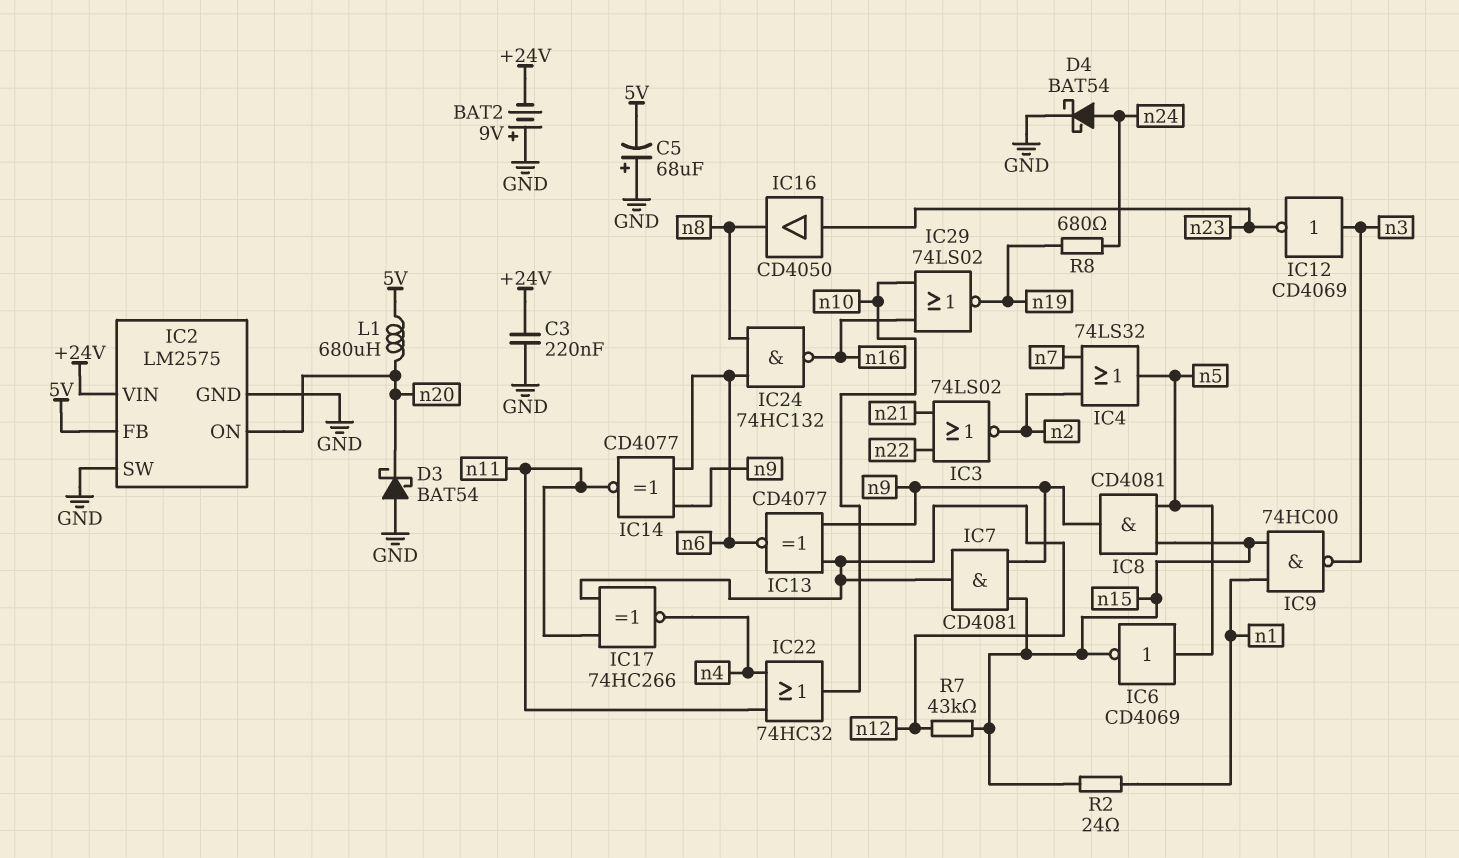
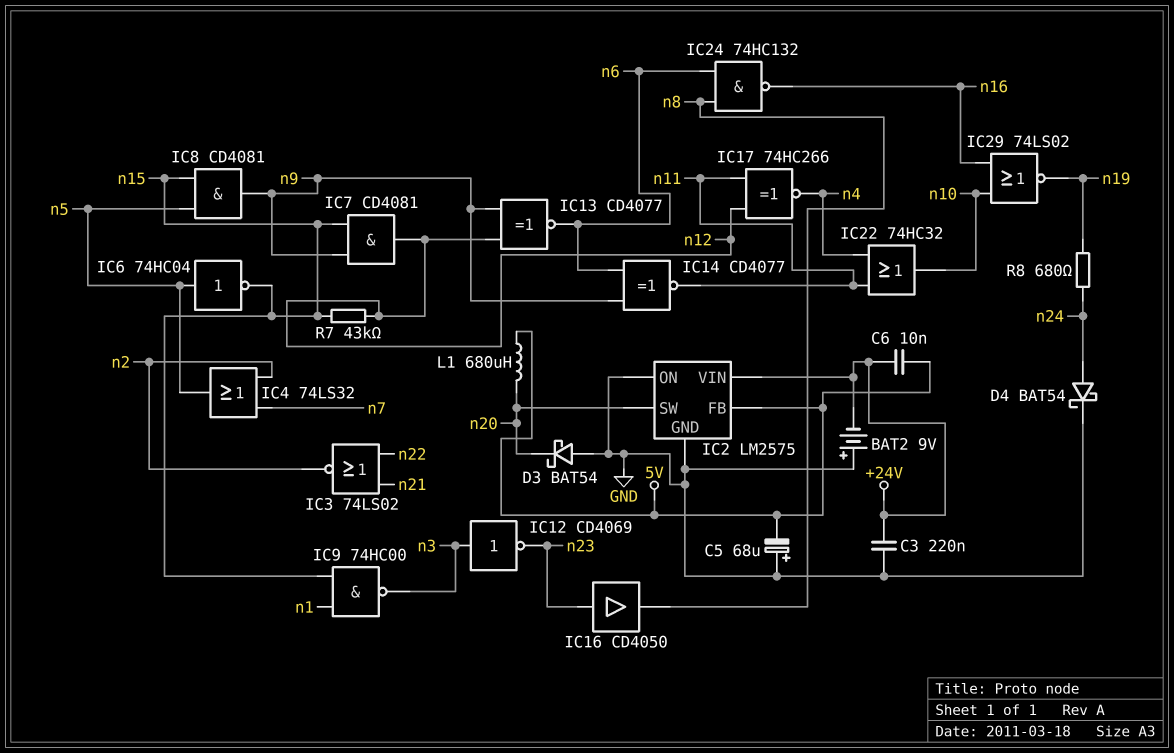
C6: none -> 10nF (+24V, 5V)
IC2 pin ON: n20 -> GND
IC2 pin SW: GND -> n20
IC6: NOT CD4069 (in n5, out n15) -> NOT 74HC04 (in n5, out n15)
R2: 24 (n1, n15) -> none

